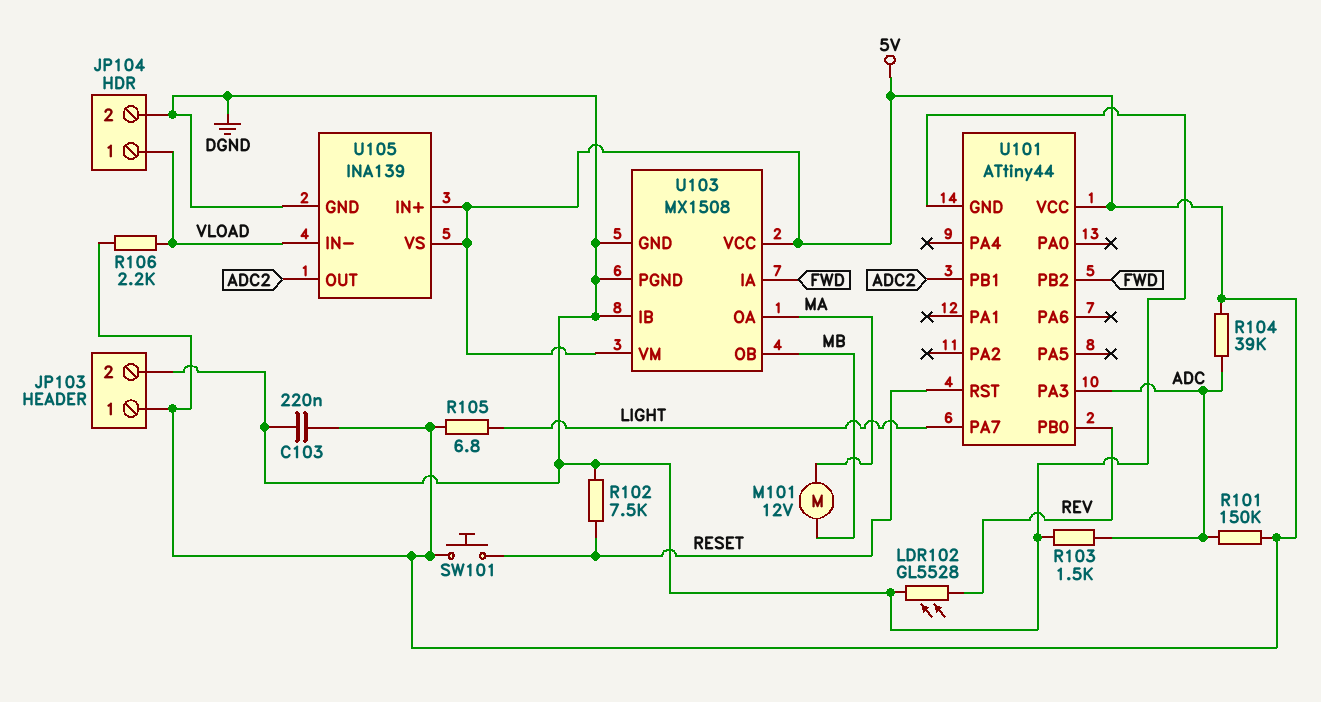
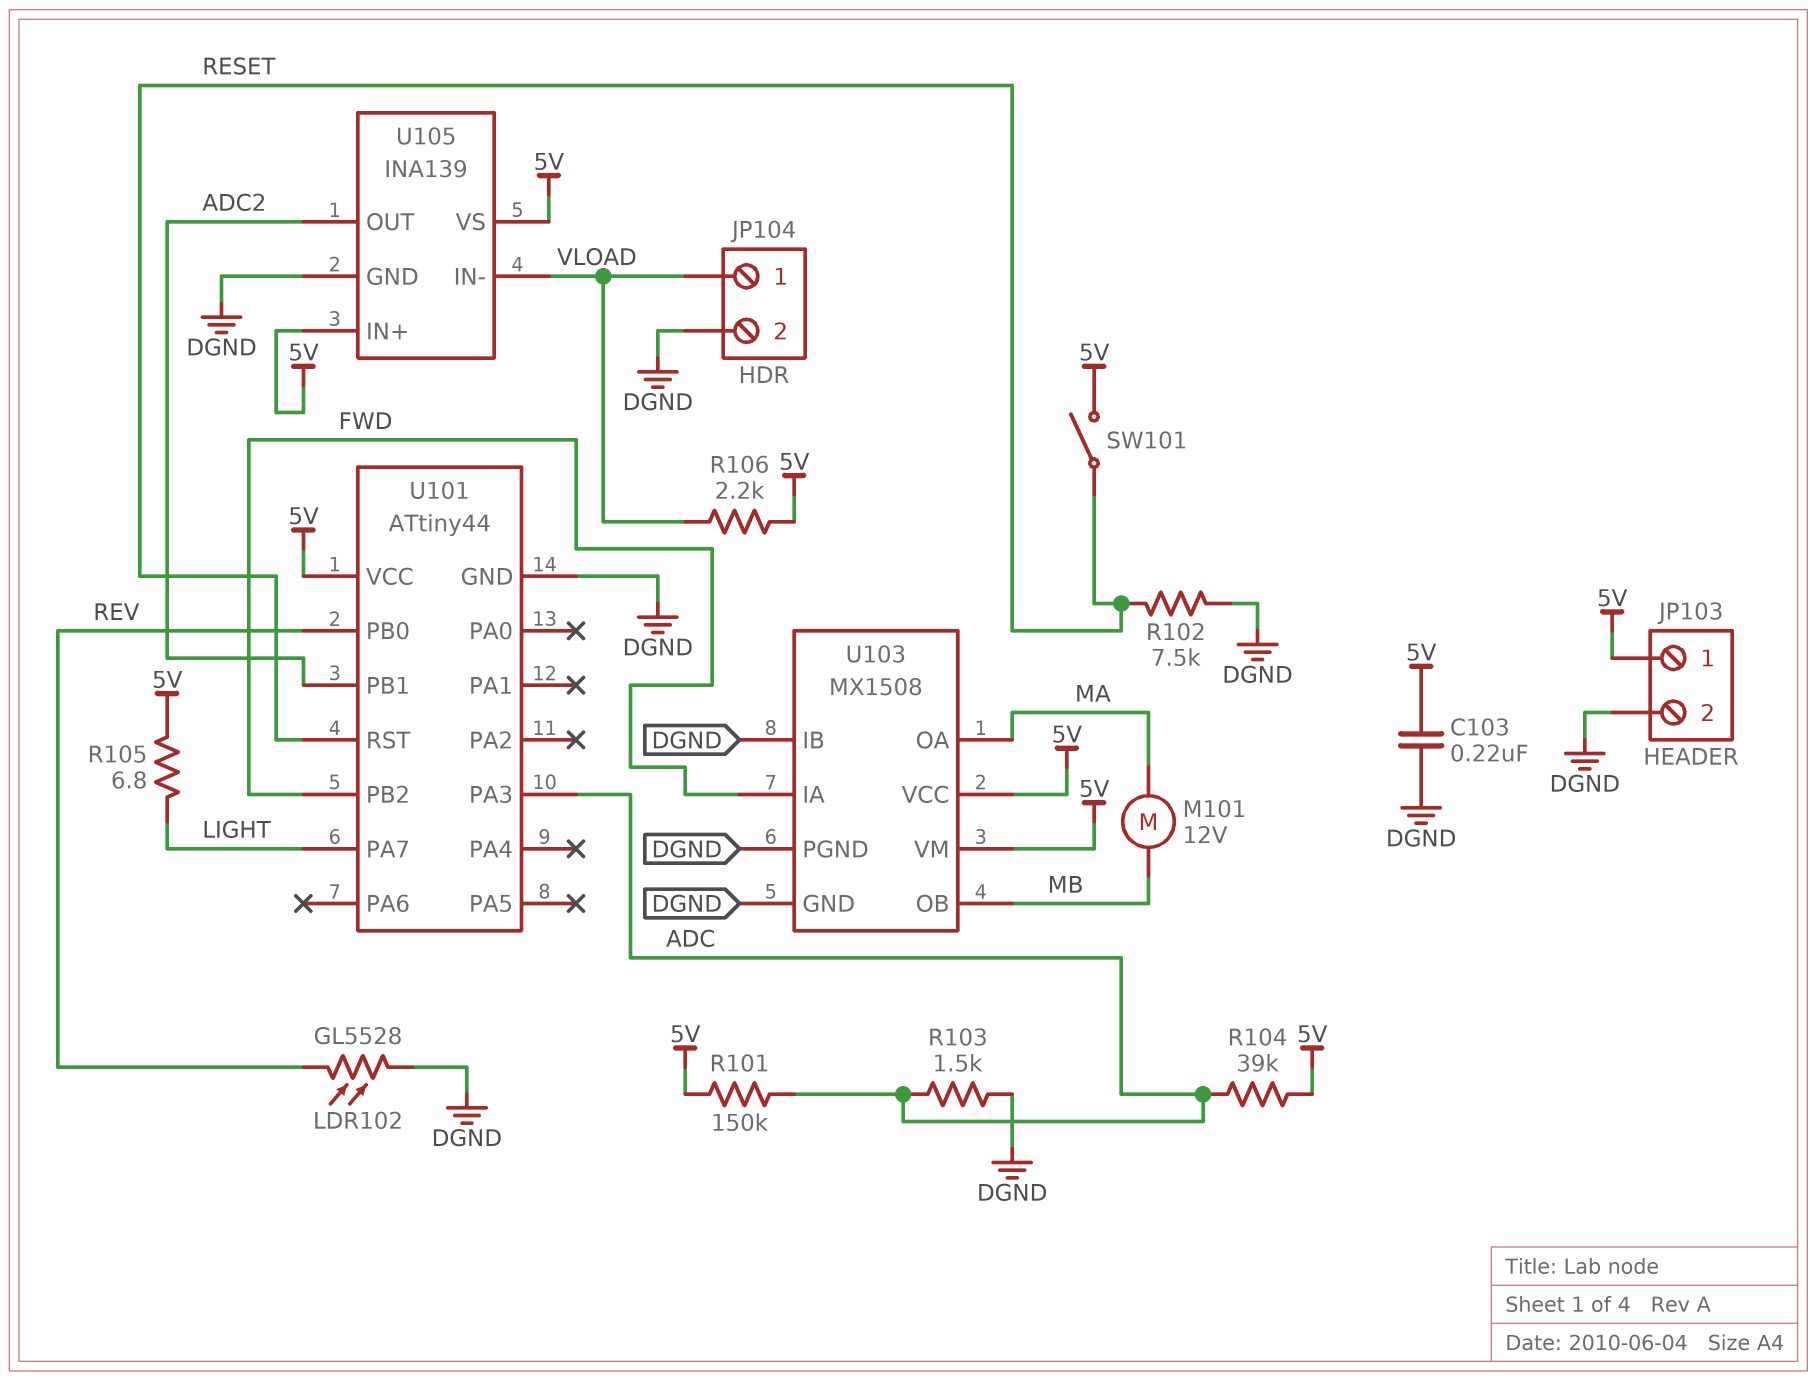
SW101: button (5V, RESET) -> switch (5V, RESET)

